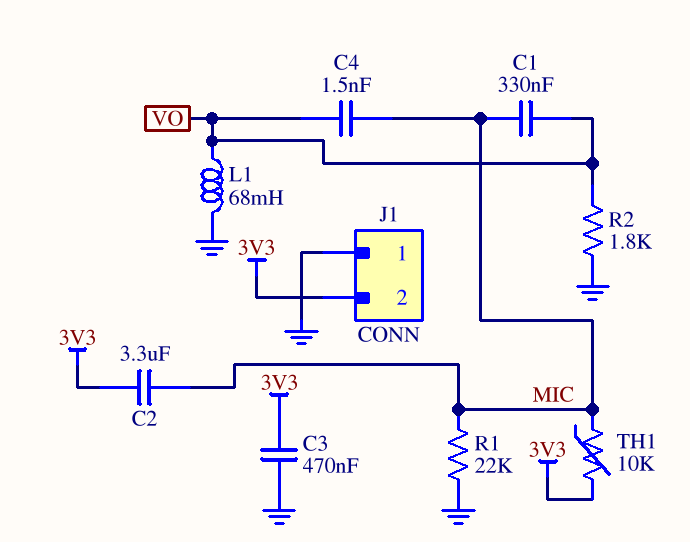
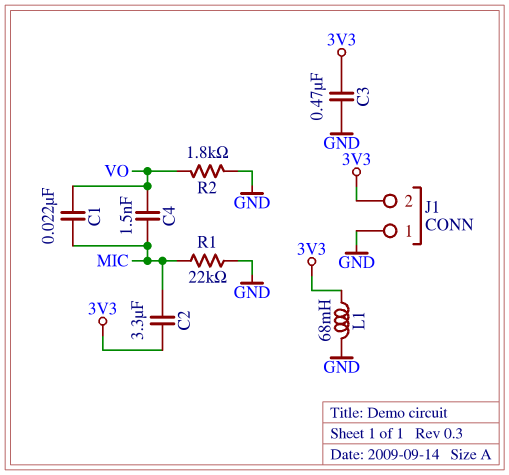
C1: 330nF (MIC, VO) -> 22nF (MIC, VO)
L1: 68mH (GND, VO) -> 68mH (3V3, GND)
TH1: 10k (3V3, MIC) -> none

